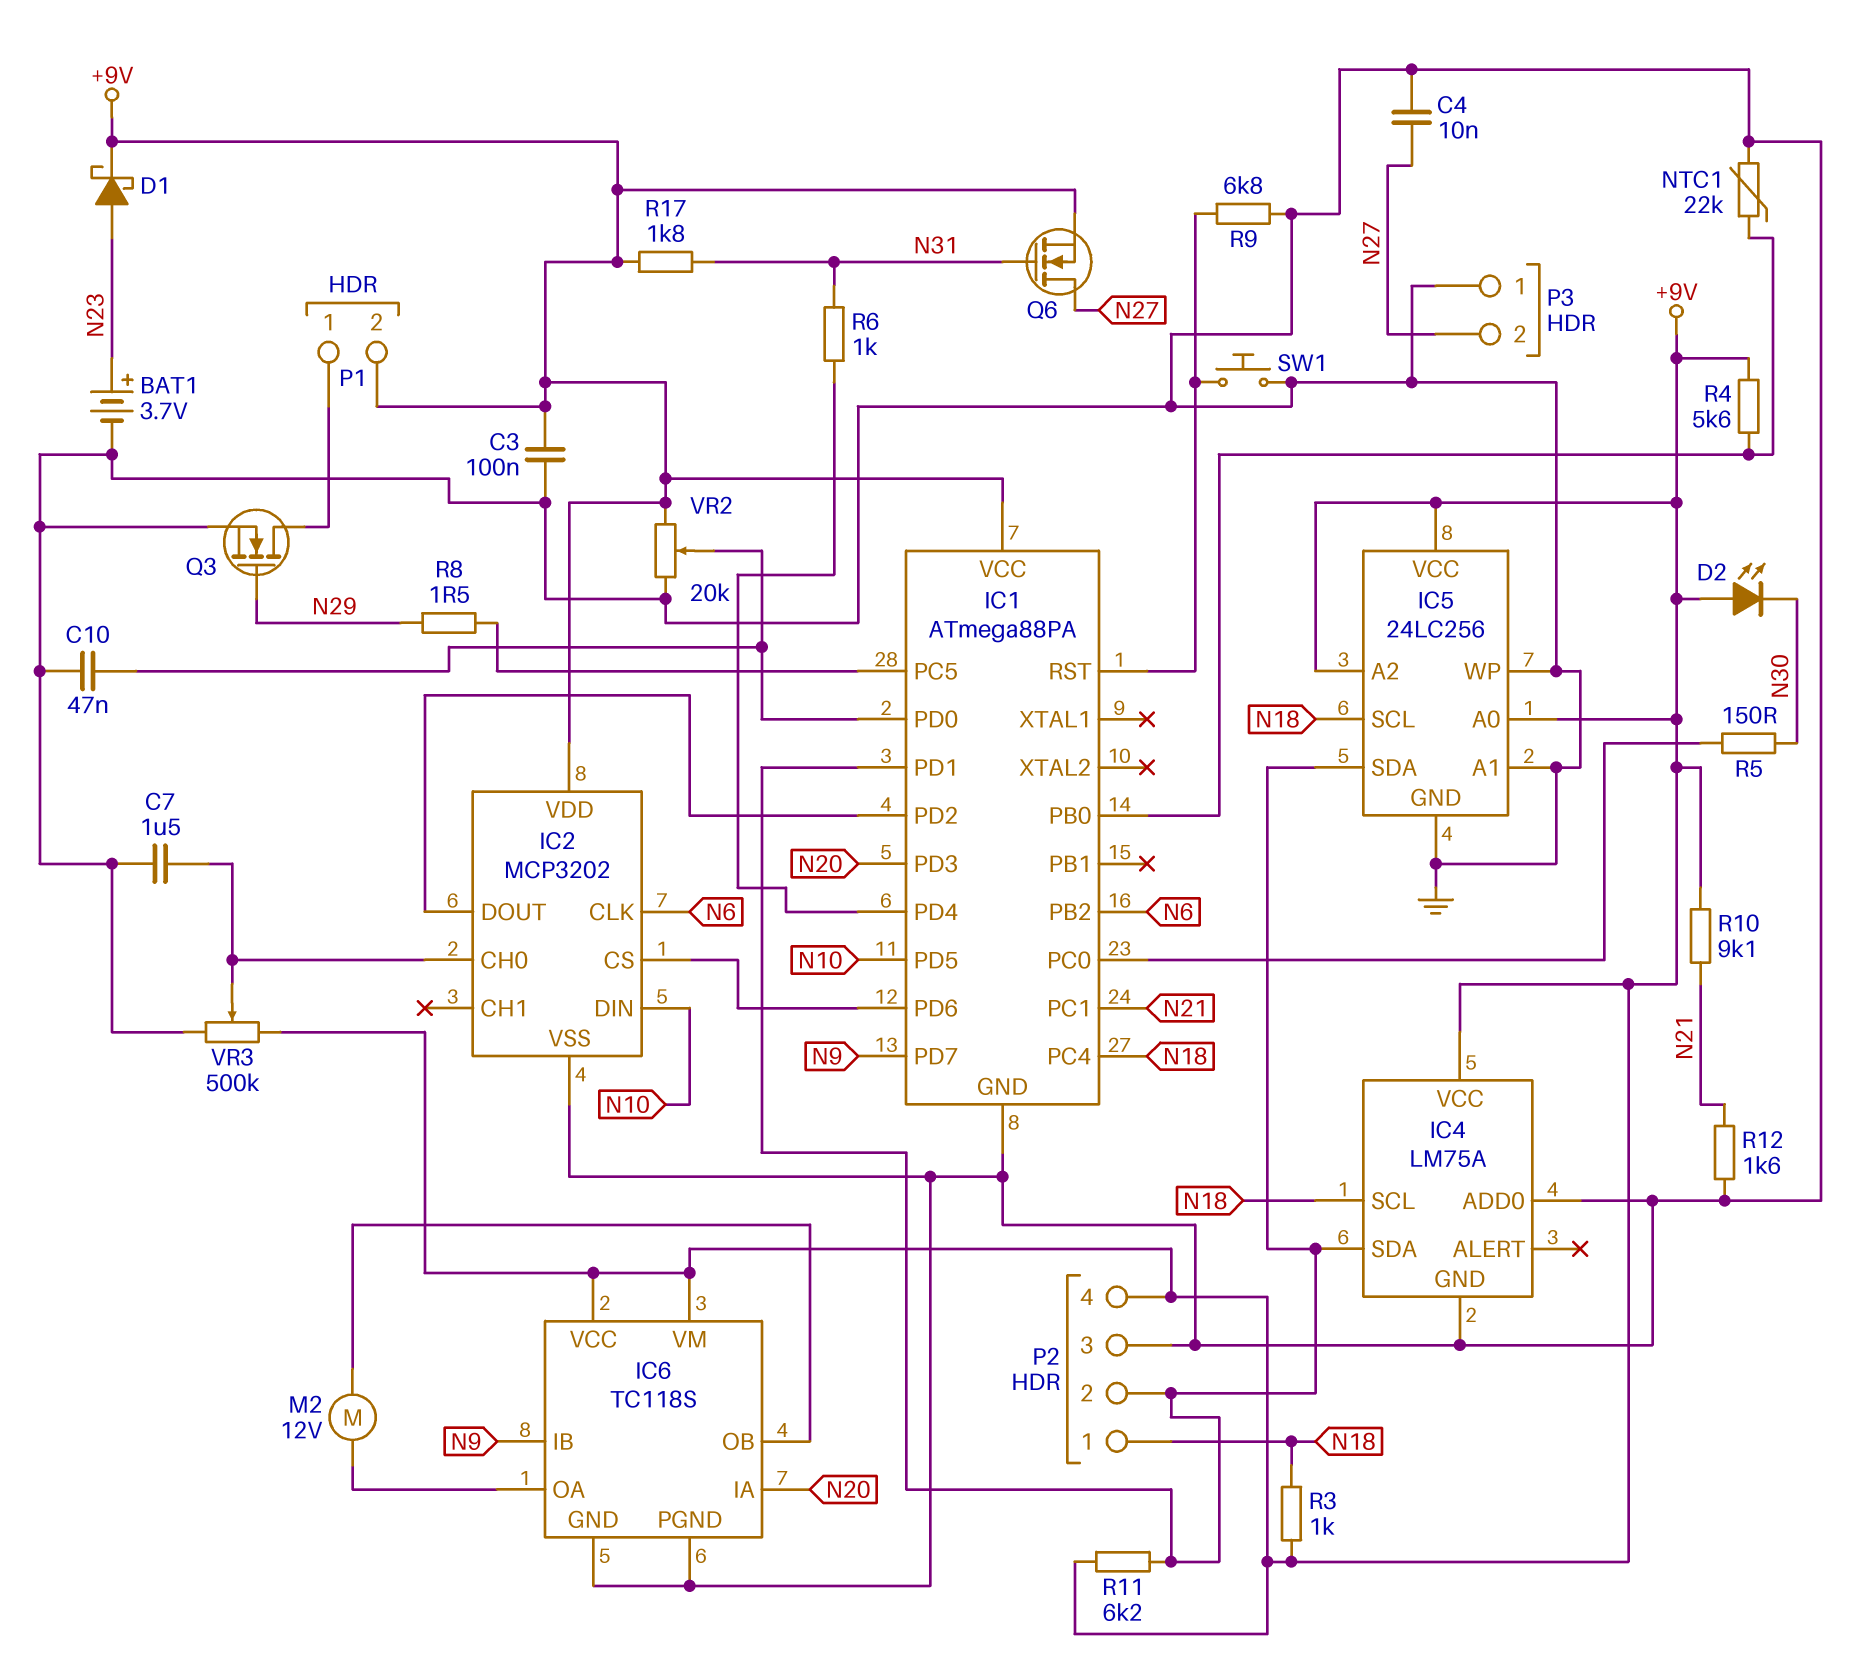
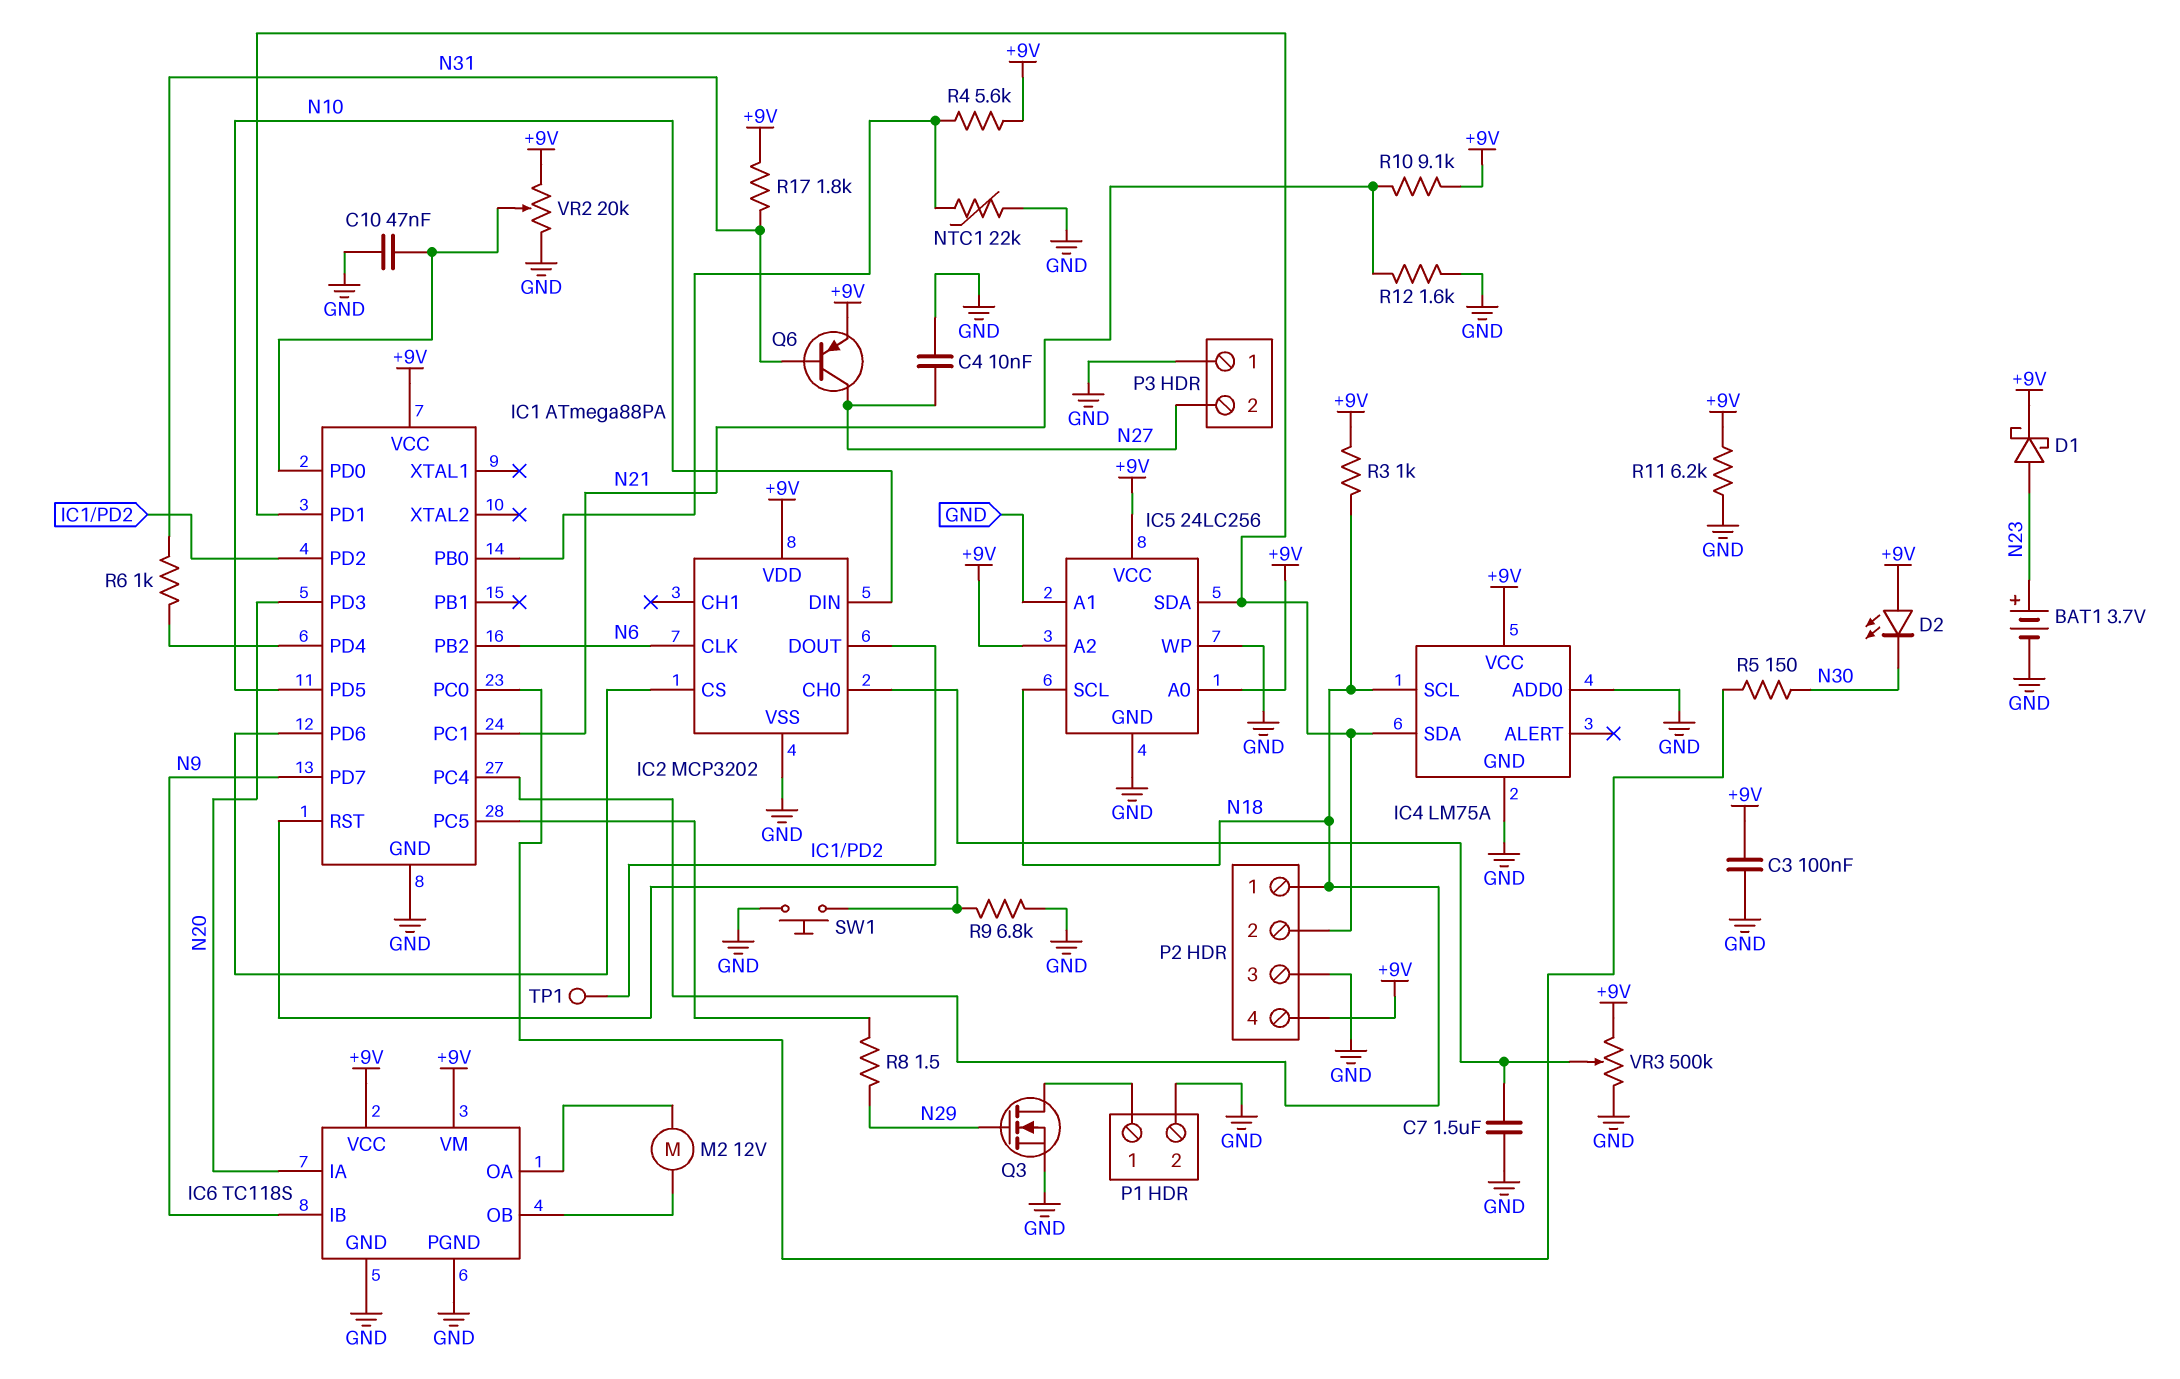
P1 pin 2: +9V -> GND
Q6: NMOS (G N31, D N27, S +9V) -> PNP (B N31, C N27, E +9V)
R11: 6.2k (+9V, IC1/PD1) -> 6.2k (+9V, GND)
TP1: none -> test point (IC1/PD2)

